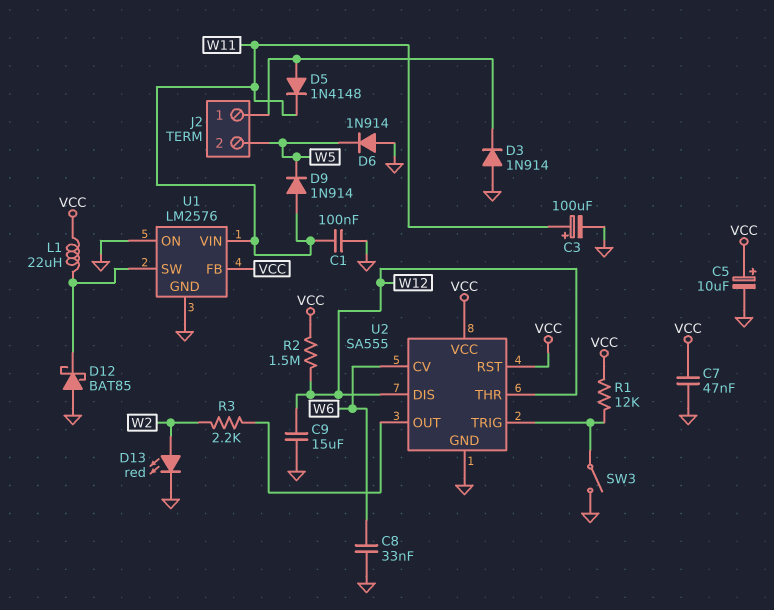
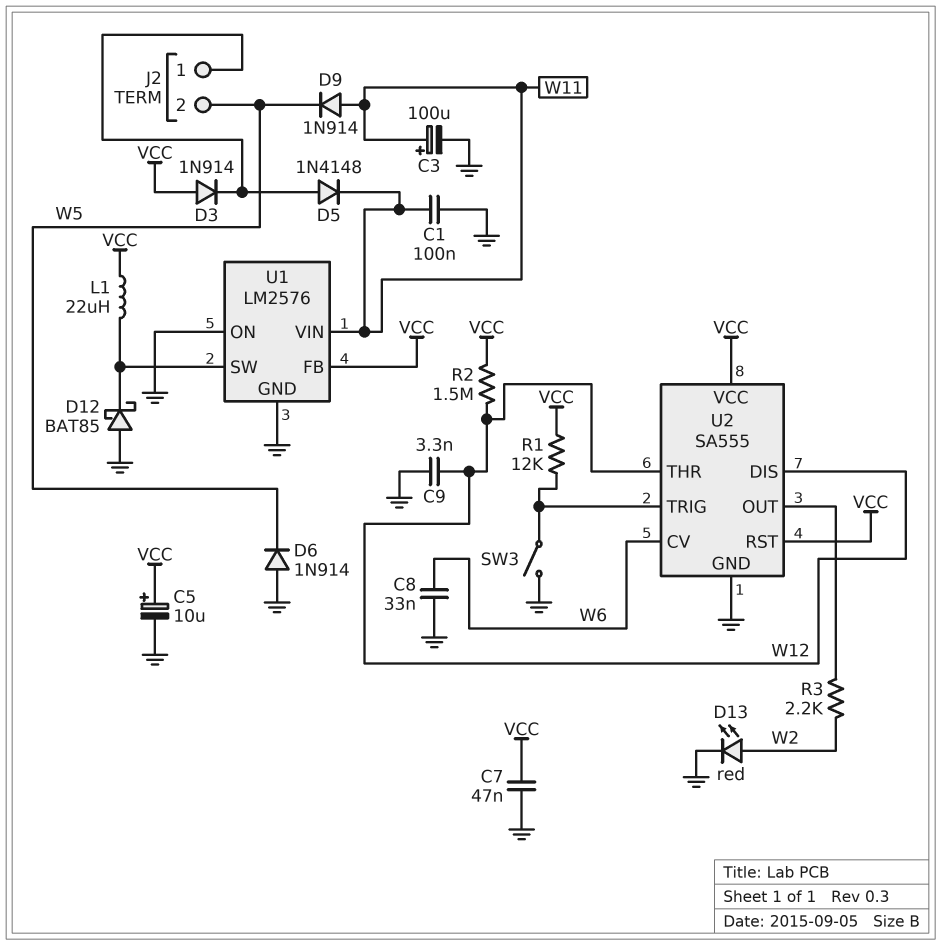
C9: 15uF (GND, W12) -> 3.3nF (GND, W12)
D3: diode 1N914 (A GND, K J2/1) -> diode 1N914 (A VCC, K J2/1)

